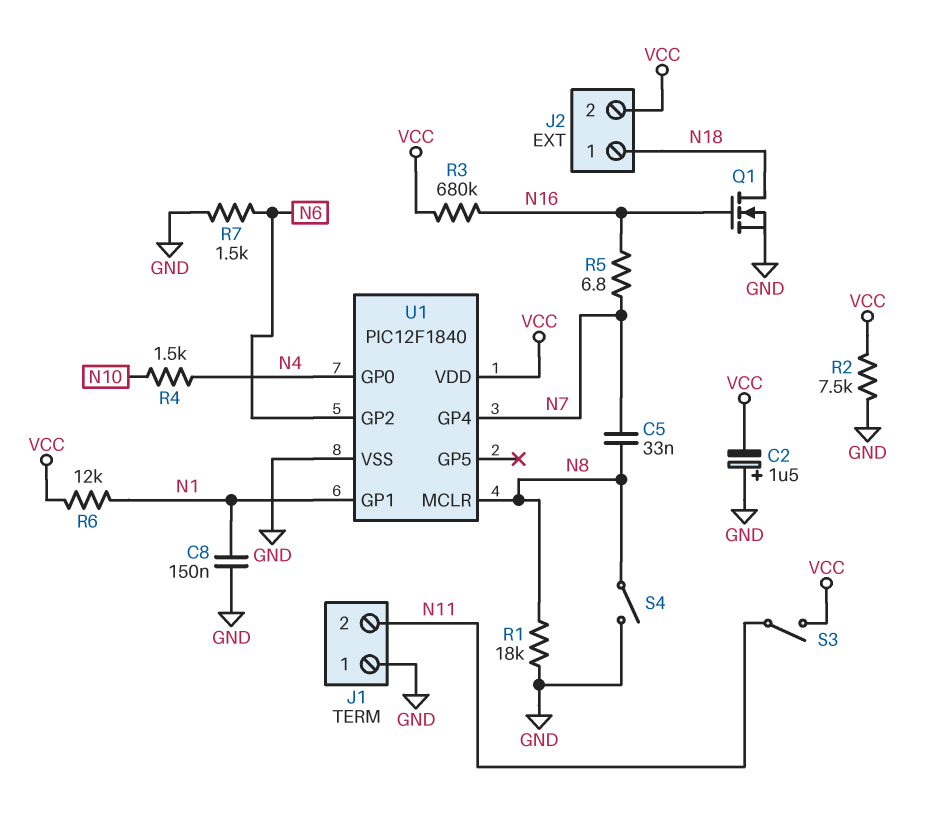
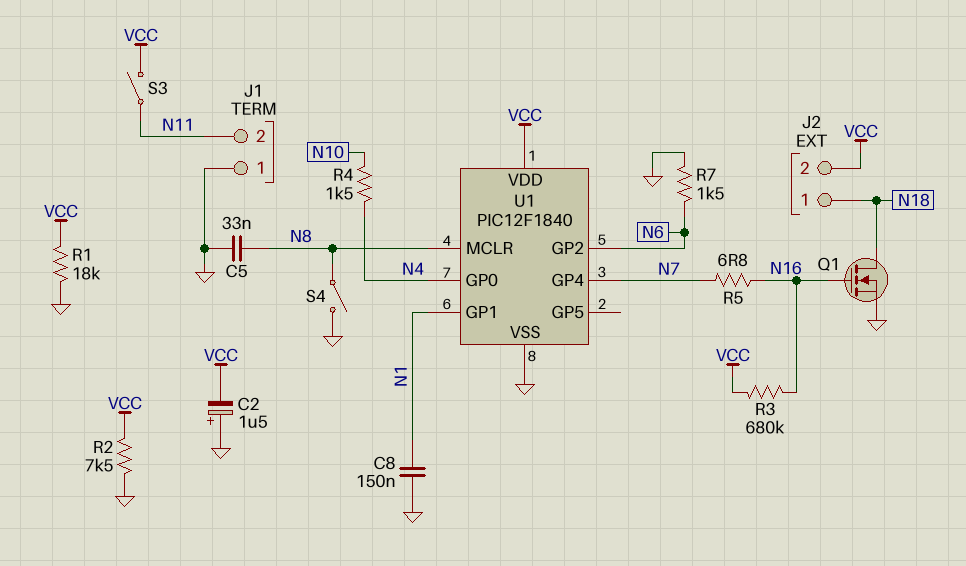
C5: 33nF (N7, N8) -> 33nF (GND, N8)
R1: 18k (GND, N8) -> 18k (GND, VCC)
R6: 12k (N1, VCC) -> none

